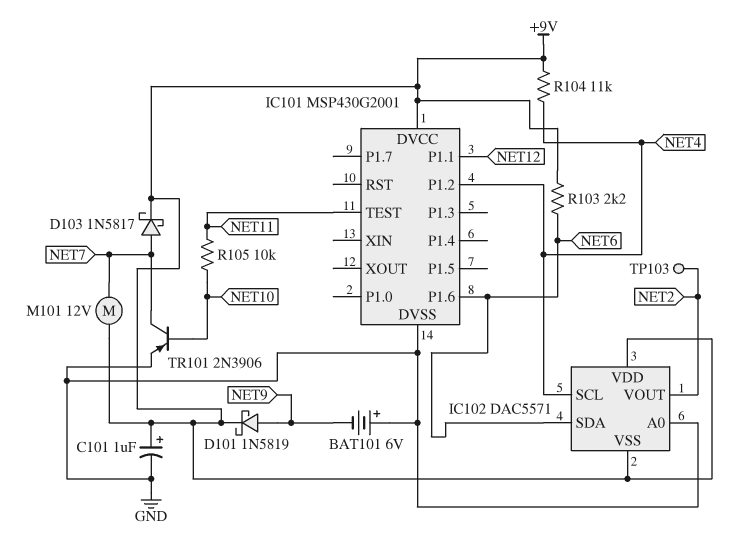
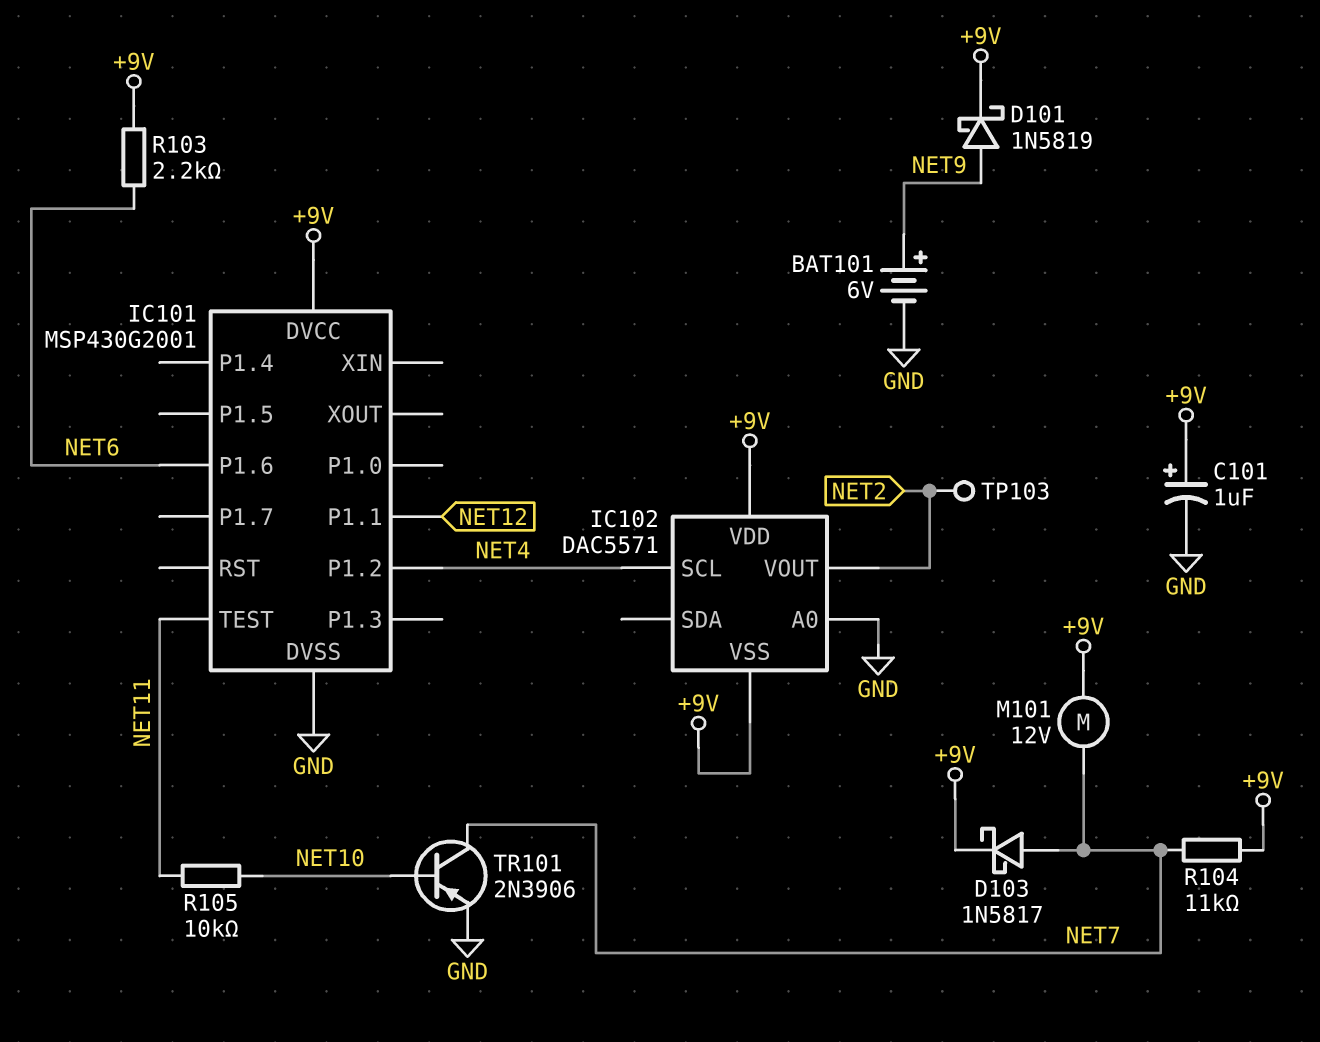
BAT101: 6V (plus GND, minus NET9) -> 6V (plus NET9, minus GND)
IC102 pin SDA: NET6 -> none
R104: 11k (+9V, NET4) -> 11k (+9V, NET7)

